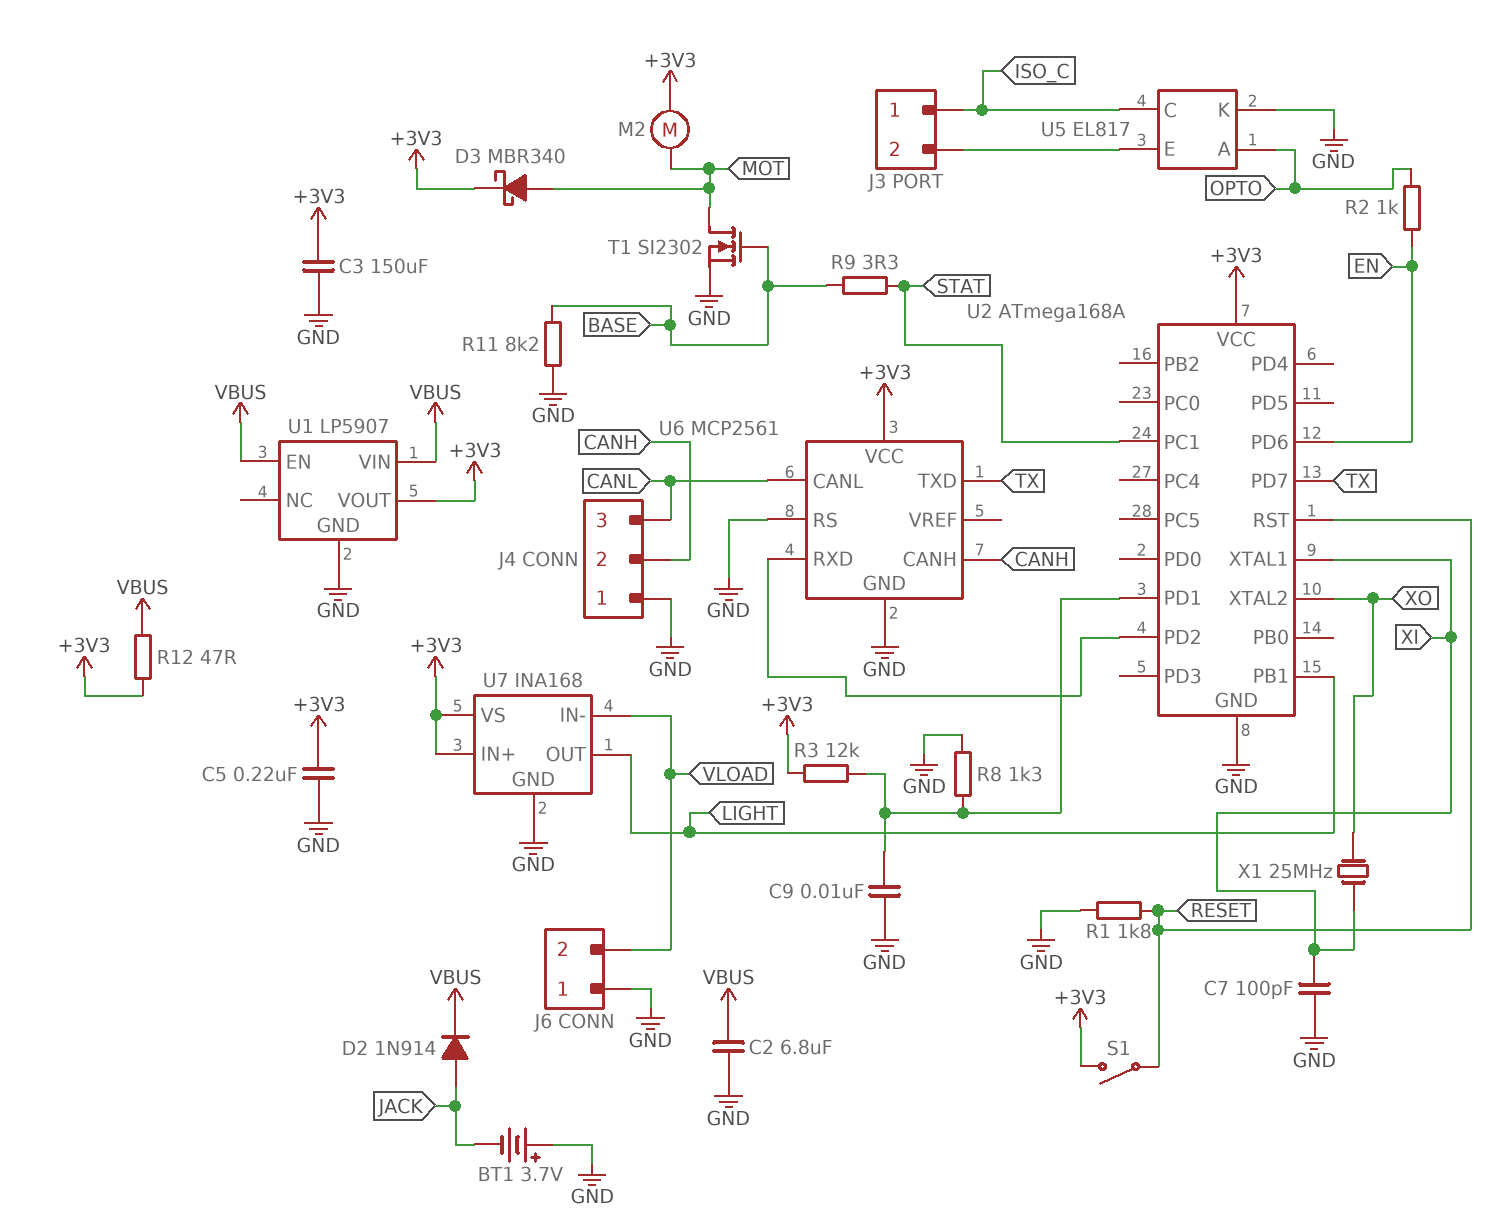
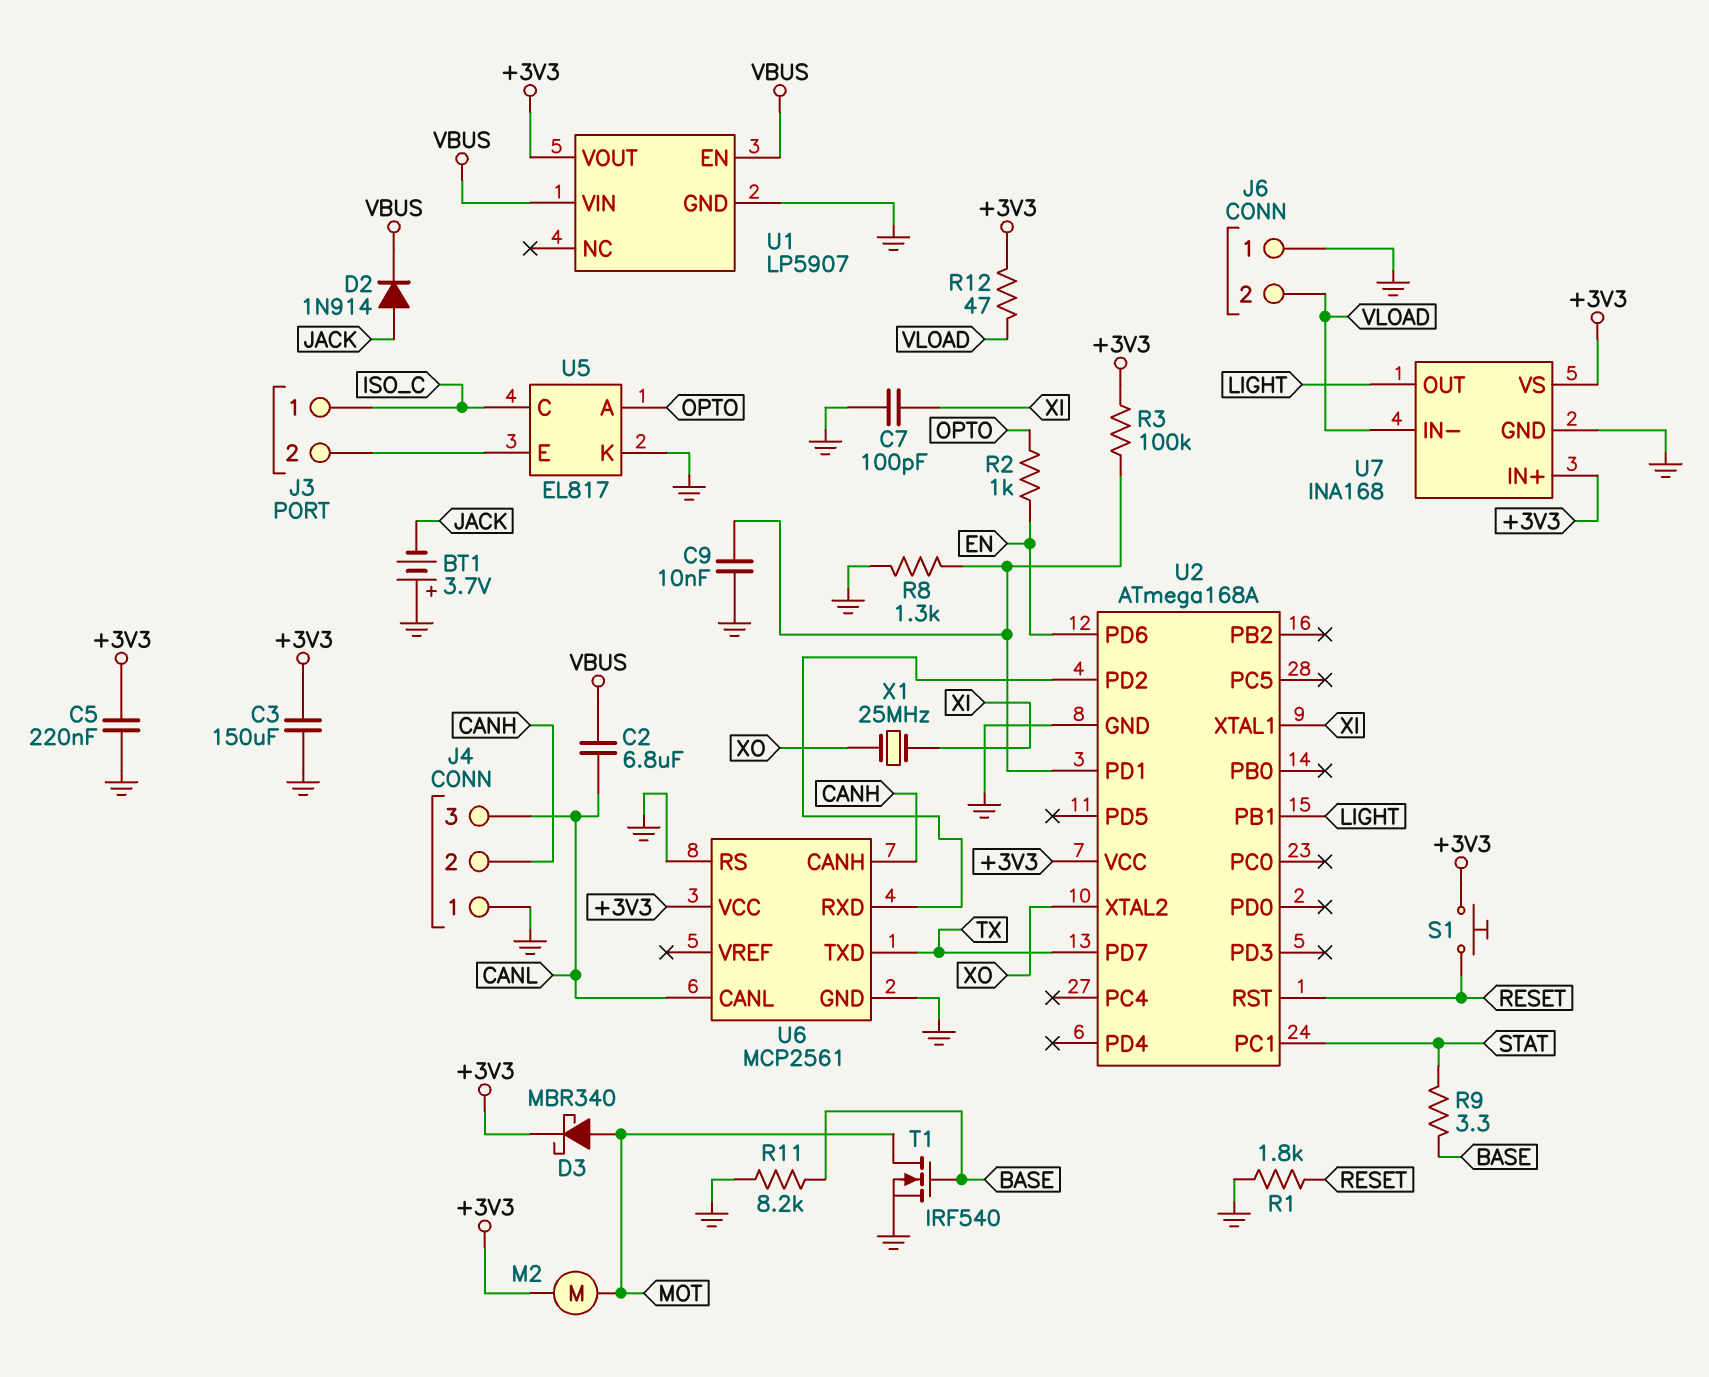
C2: 6.8uF (GND, VBUS) -> 6.8uF (CANL, VBUS)
R3: 12k (+3V3, U2/PD1) -> 100k (+3V3, U2/PD1)
R12: 47 (+3V3, VBUS) -> 47 (+3V3, VLOAD)
S1: switch (+3V3, RESET) -> button (+3V3, RESET)
T1: NMOS SI2302 (G BASE, D MOT, S GND) -> NMOS IRF540 (G BASE, D MOT, S GND)

